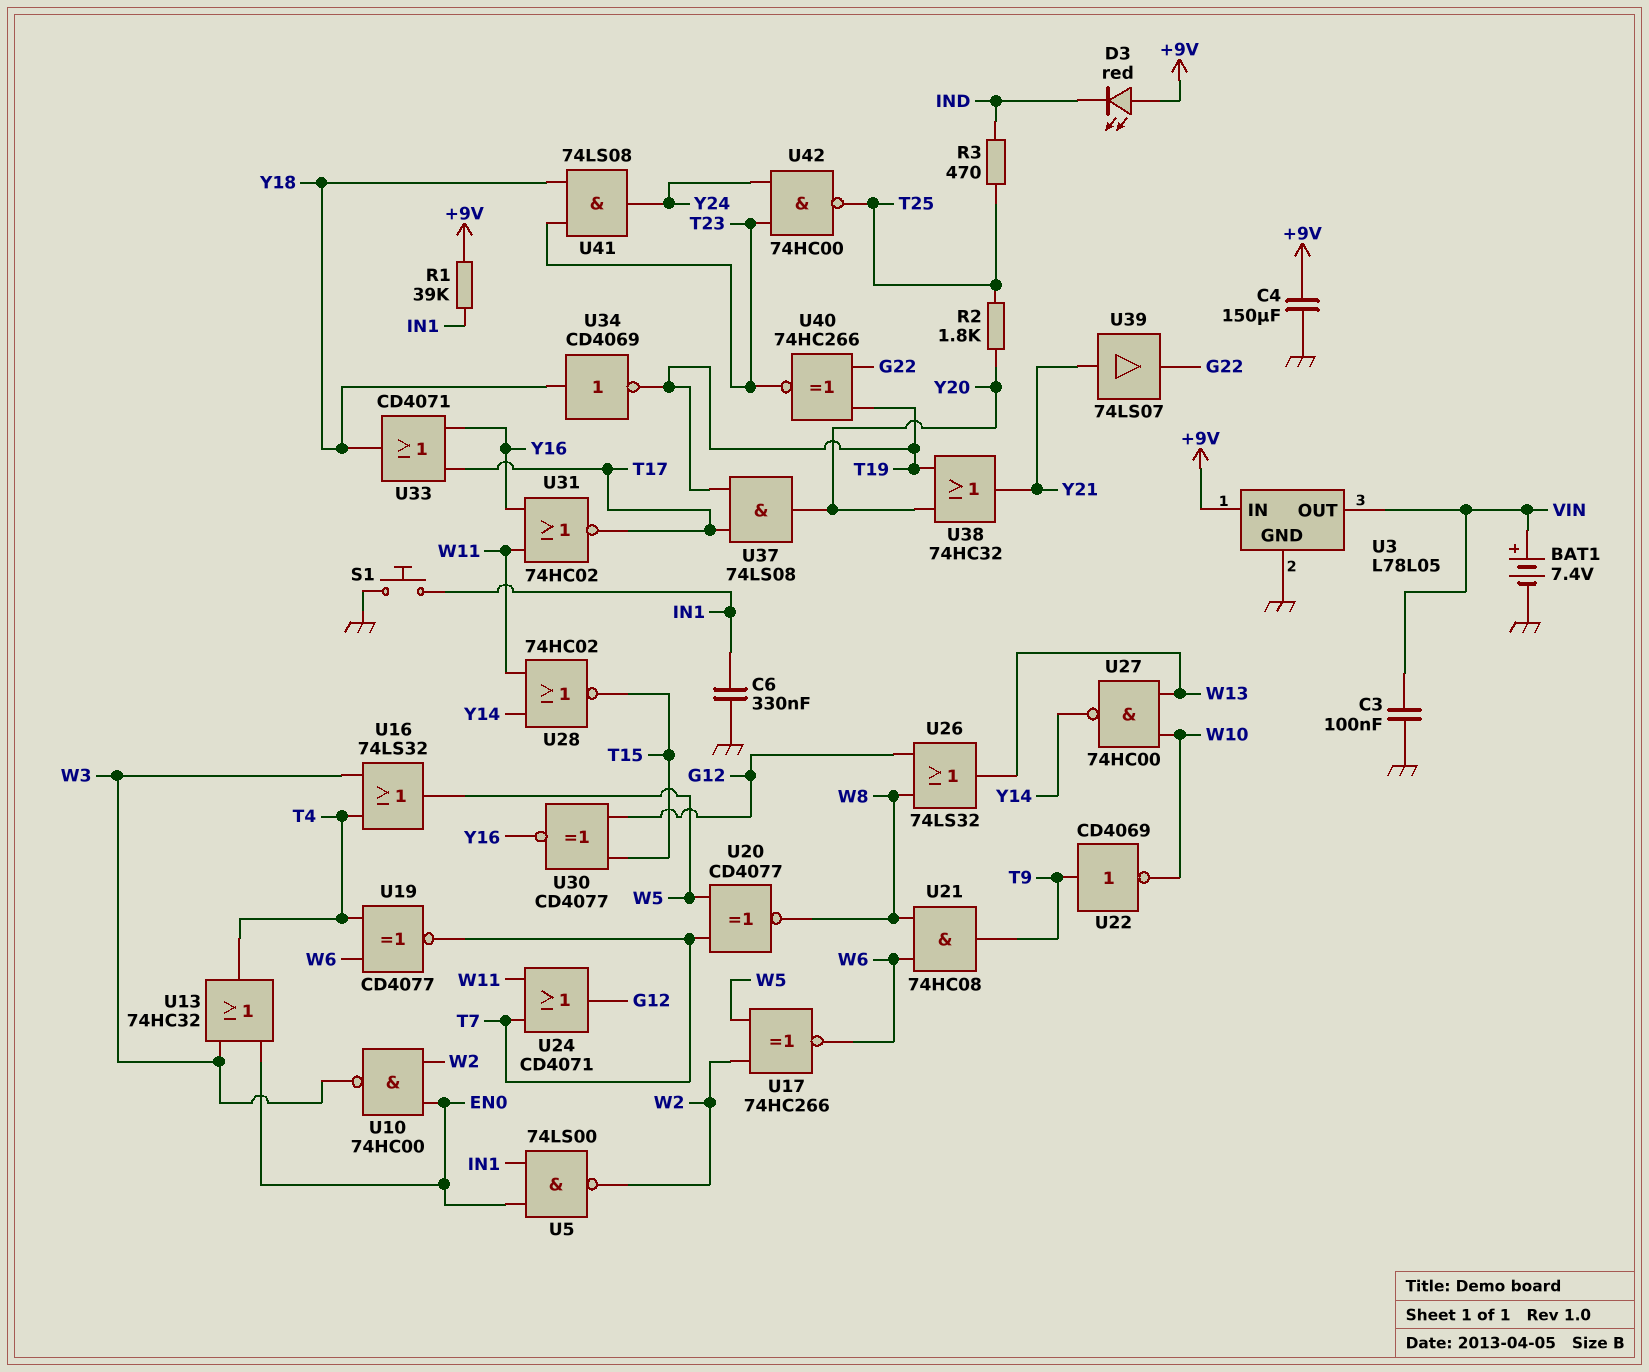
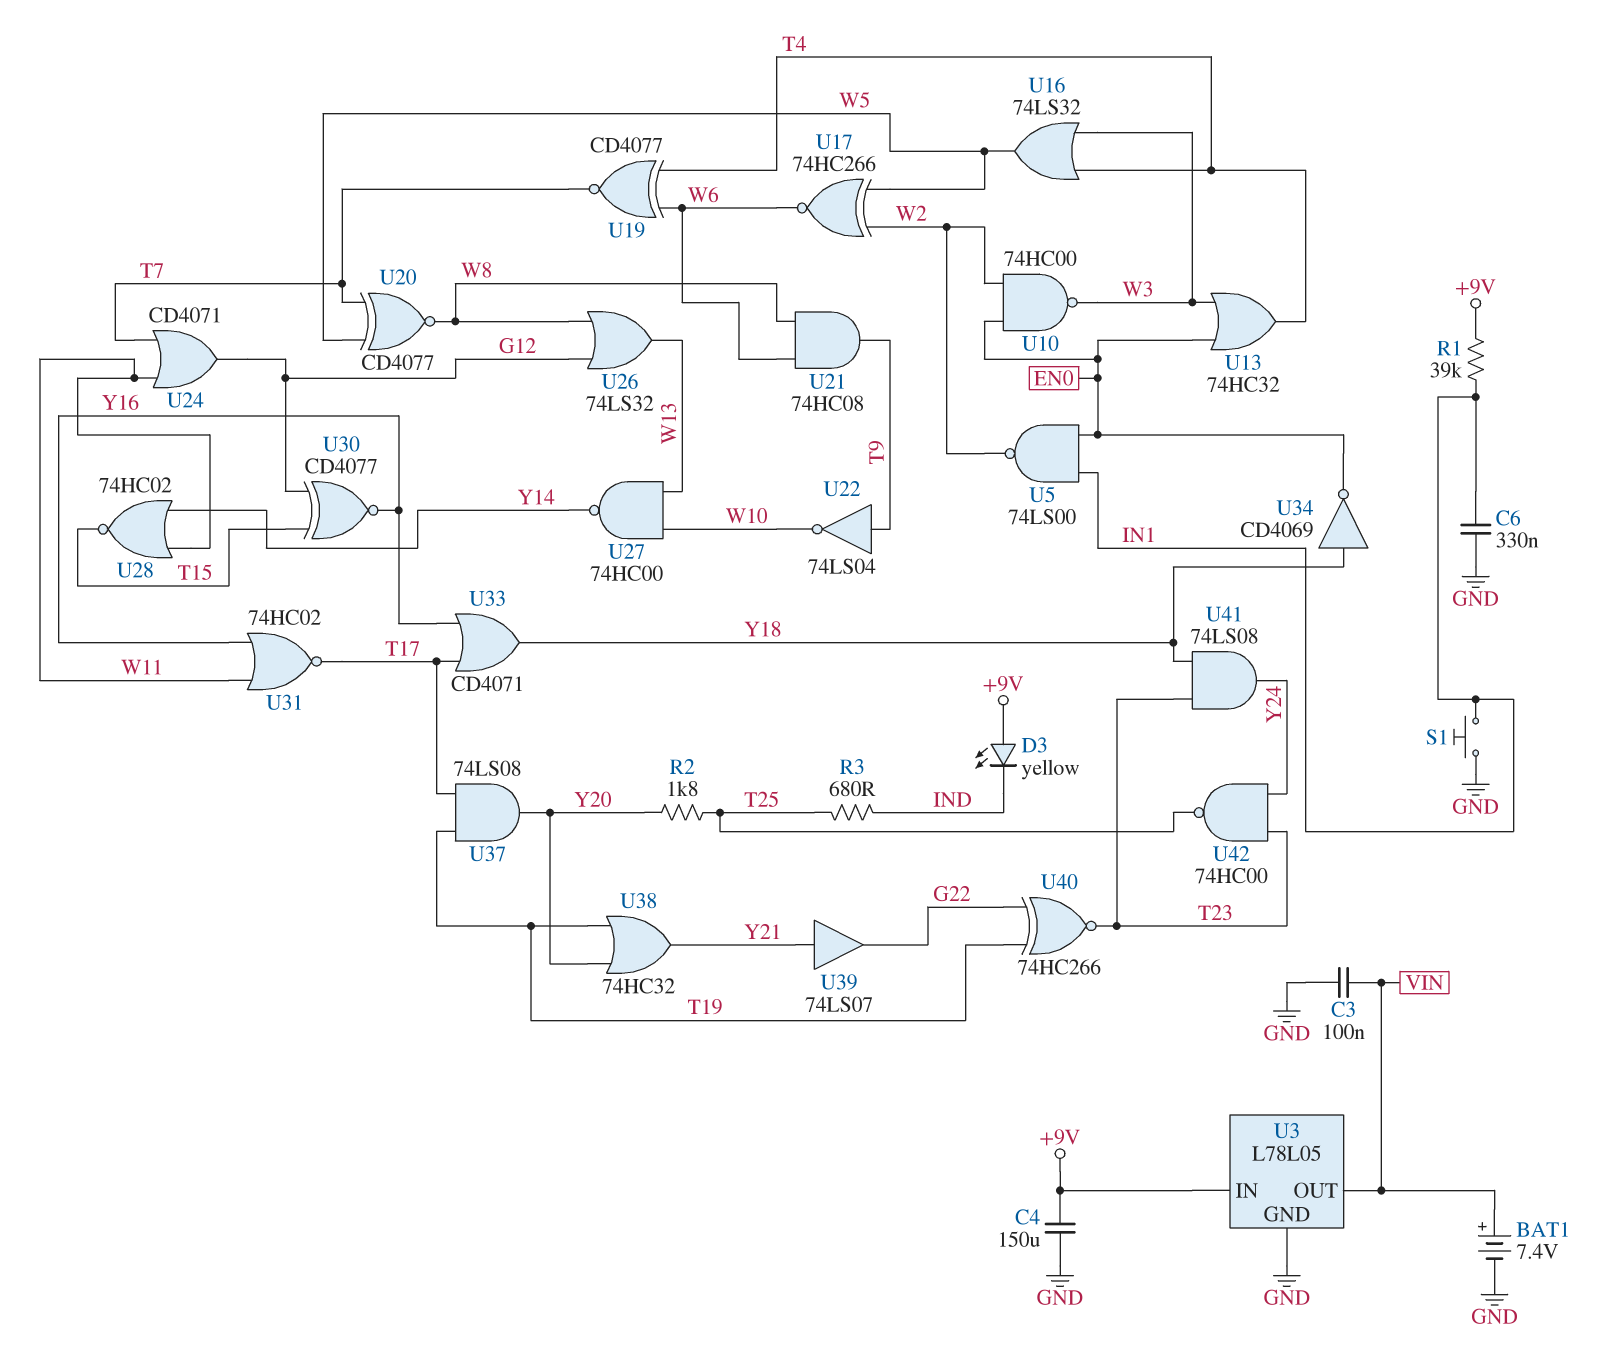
D3: LED red (A +9V, K IND) -> LED yellow (A +9V, K IND)
R3: 470 (IND, T25) -> 680 (IND, T25)
U22: NOT CD4069 (in T9, out W10) -> NOT 74LS04 (in T9, out W10)
U34: NOT CD4069 (in Y18, out T19) -> NOT CD4069 (in Y18, out EN0)

